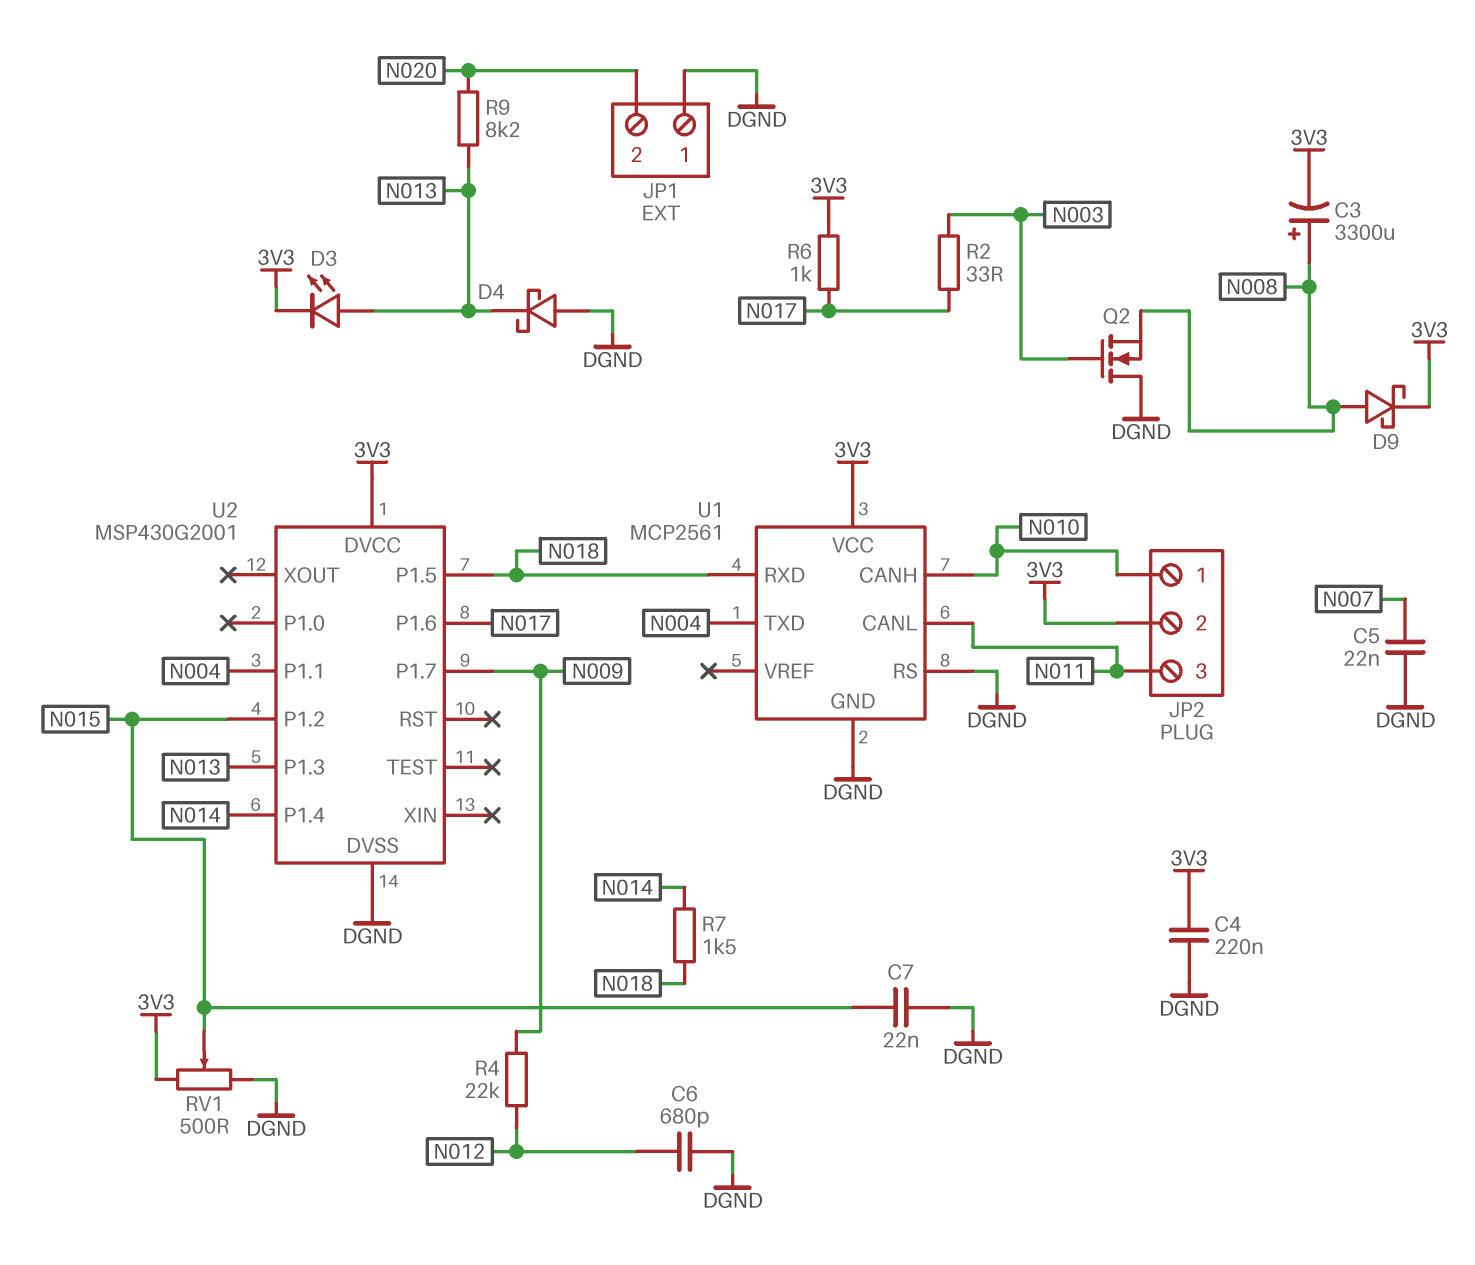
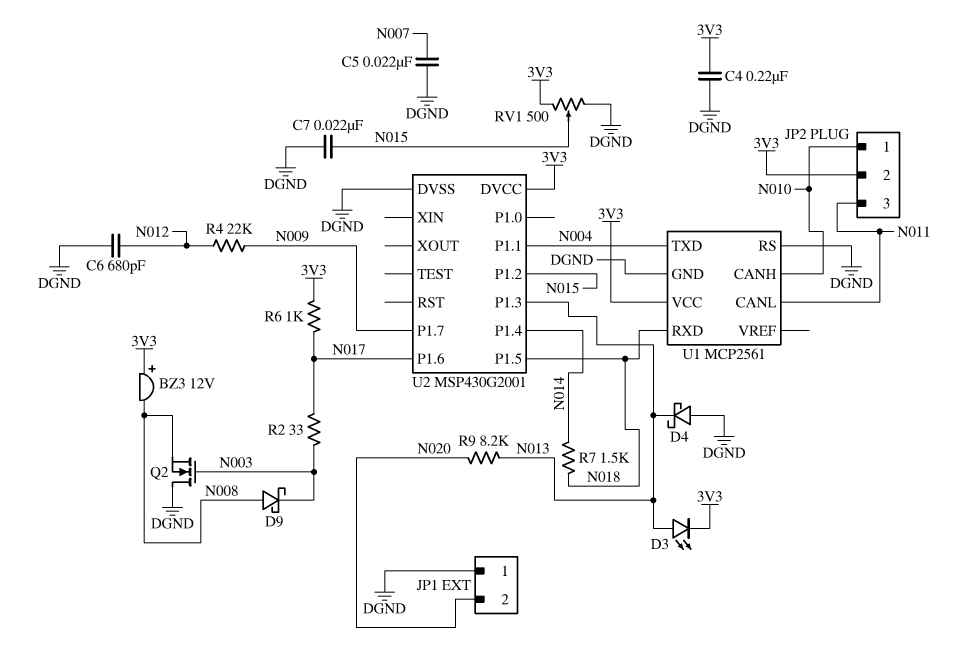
BZ3: none -> buzzer 12V (plus 3V3, minus N008)
C3: 3300uF (plus N008, minus 3V3) -> none
D9: schottky (A N008, K 3V3) -> schottky (A N008, K N003)

